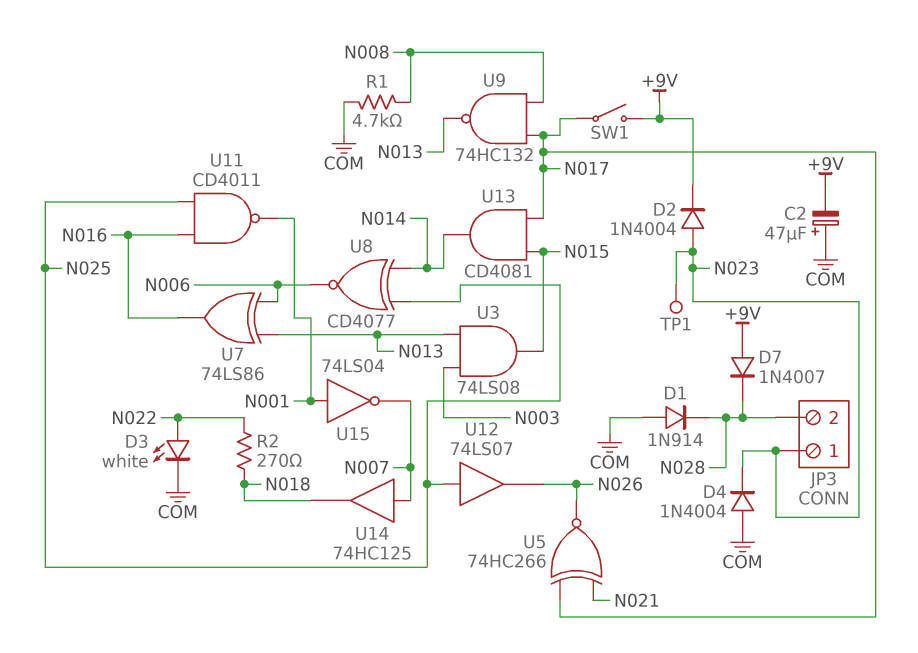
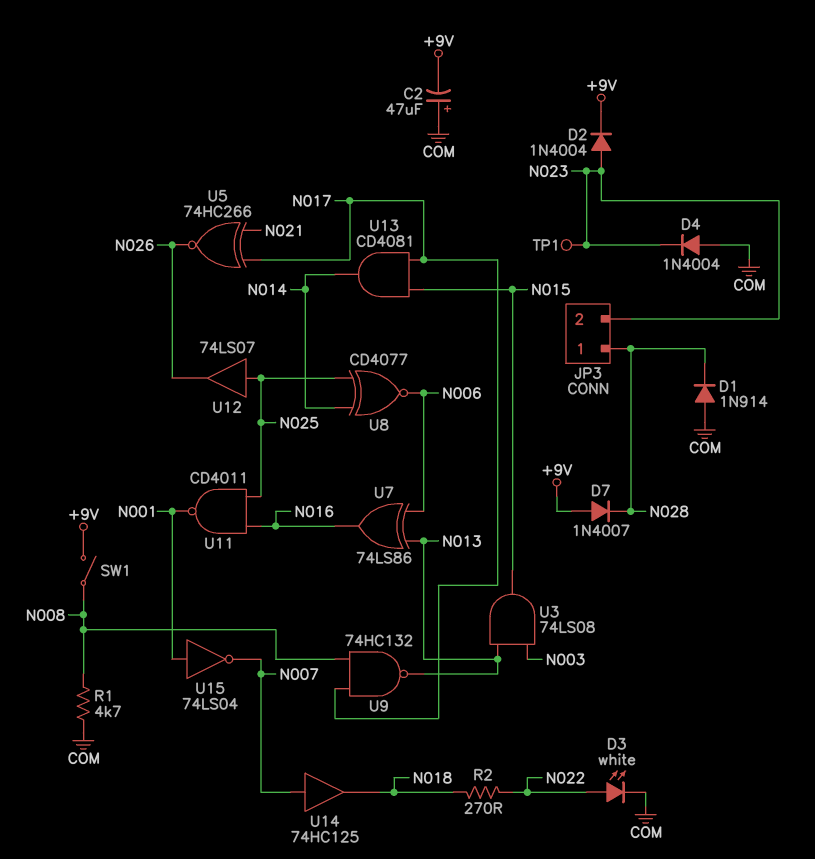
JP3 pin 1: N023 -> N028
JP3 pin 2: N028 -> N023
SW1: switch (+9V, N017) -> switch (+9V, N008)

